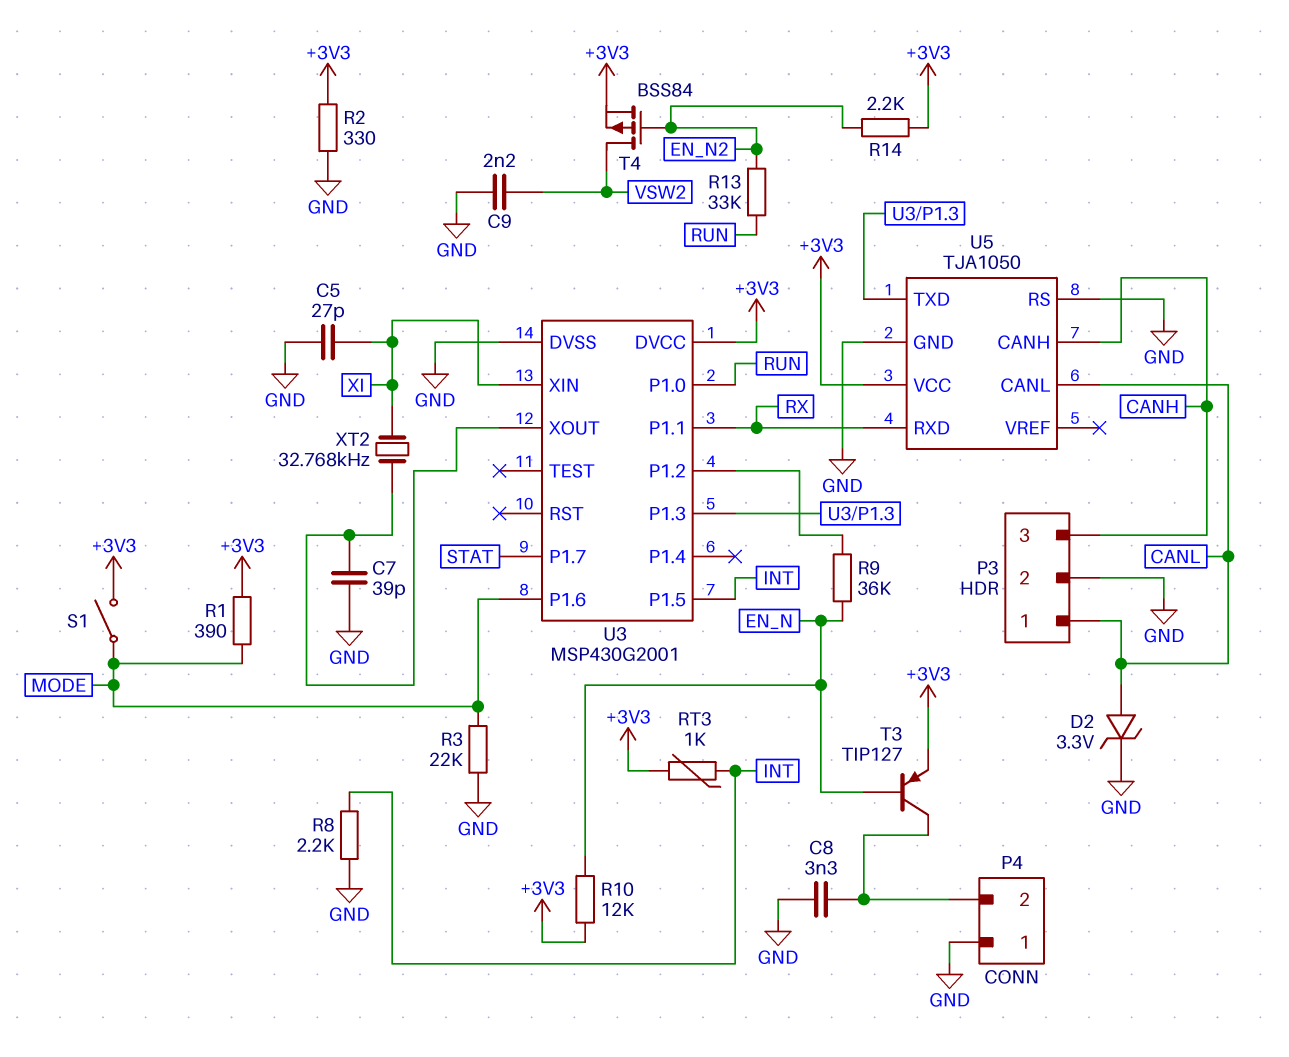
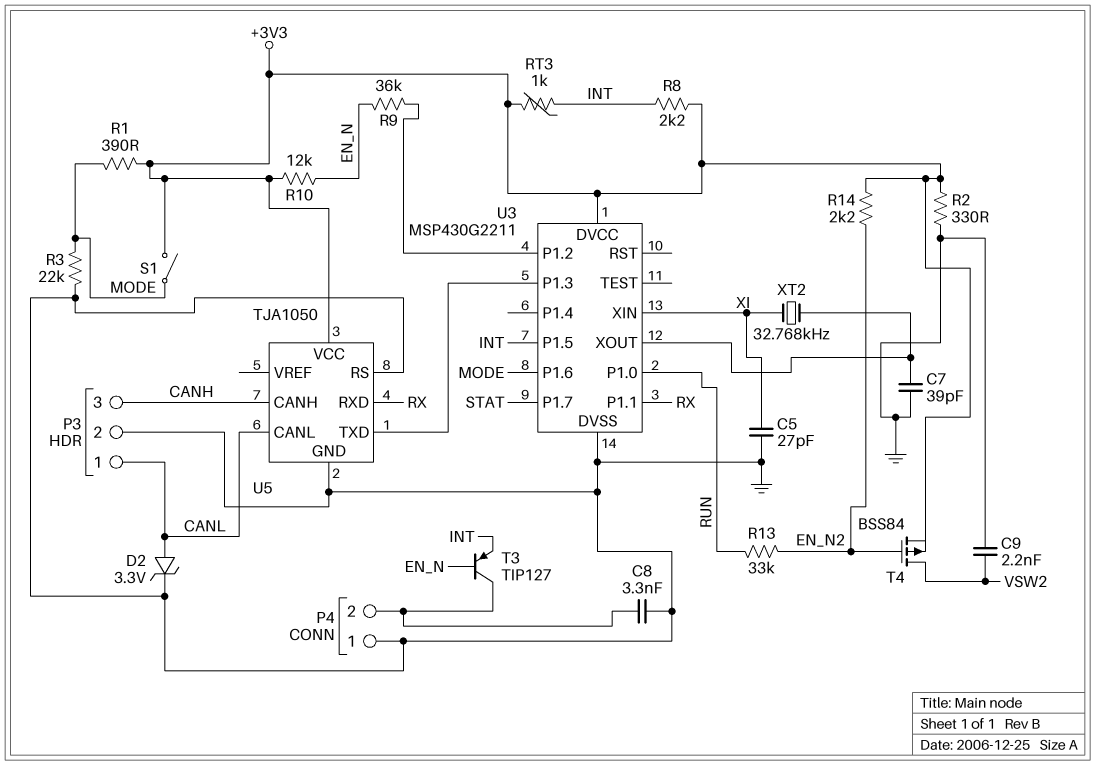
R8: 2.2k (GND, INT) -> 2.2k (+3V3, INT)
T3: PNP TIP127 (B EN_N, C P4/2, E +3V3) -> PNP TIP127 (B EN_N, C P4/2, E INT)
U3: MSP430G2001 -> MSP430G2211

